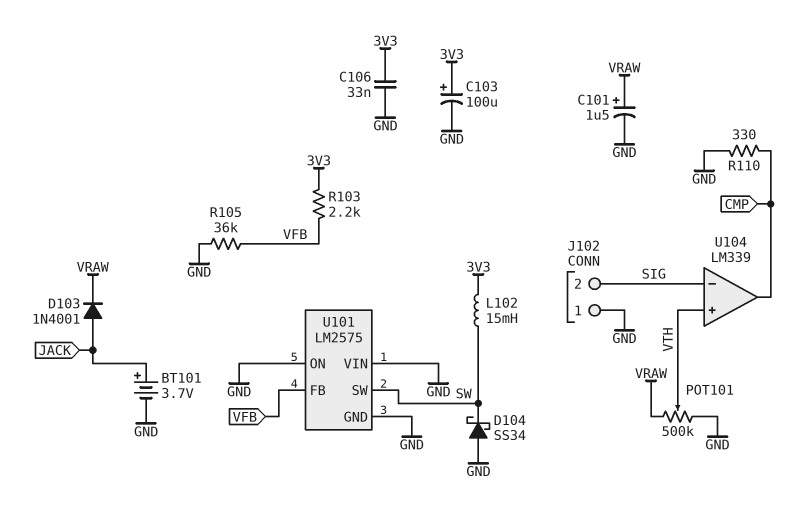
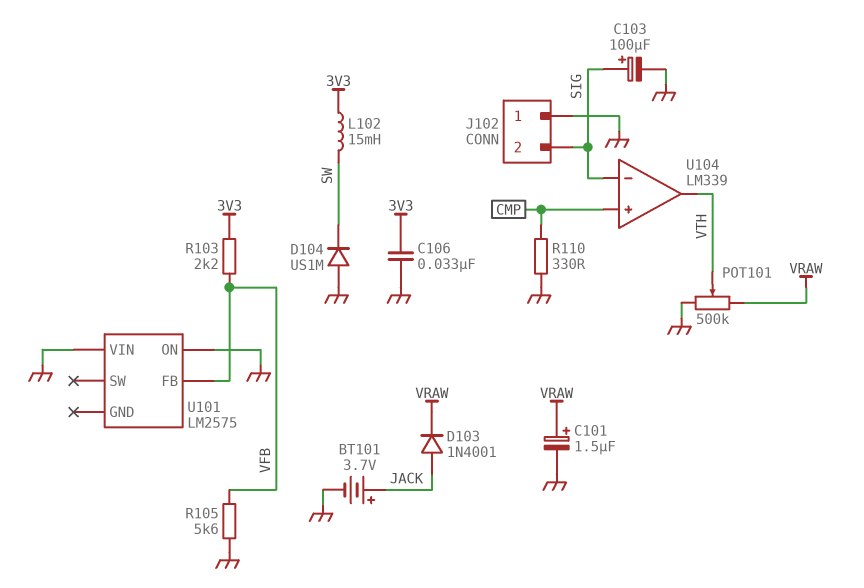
C103: 100uF (plus 3V3, minus GND) -> 100uF (plus SIG, minus GND)
D104: schottky SS34 (A GND, K SW) -> diode US1M (A GND, K SW)
R105: 36k (GND, VFB) -> 5.6k (GND, VFB)
U101 pin GND: GND -> none
U101 pin SW: SW -> none
U104 pin in+: VTH -> CMP
U104 pin out: CMP -> VTH

